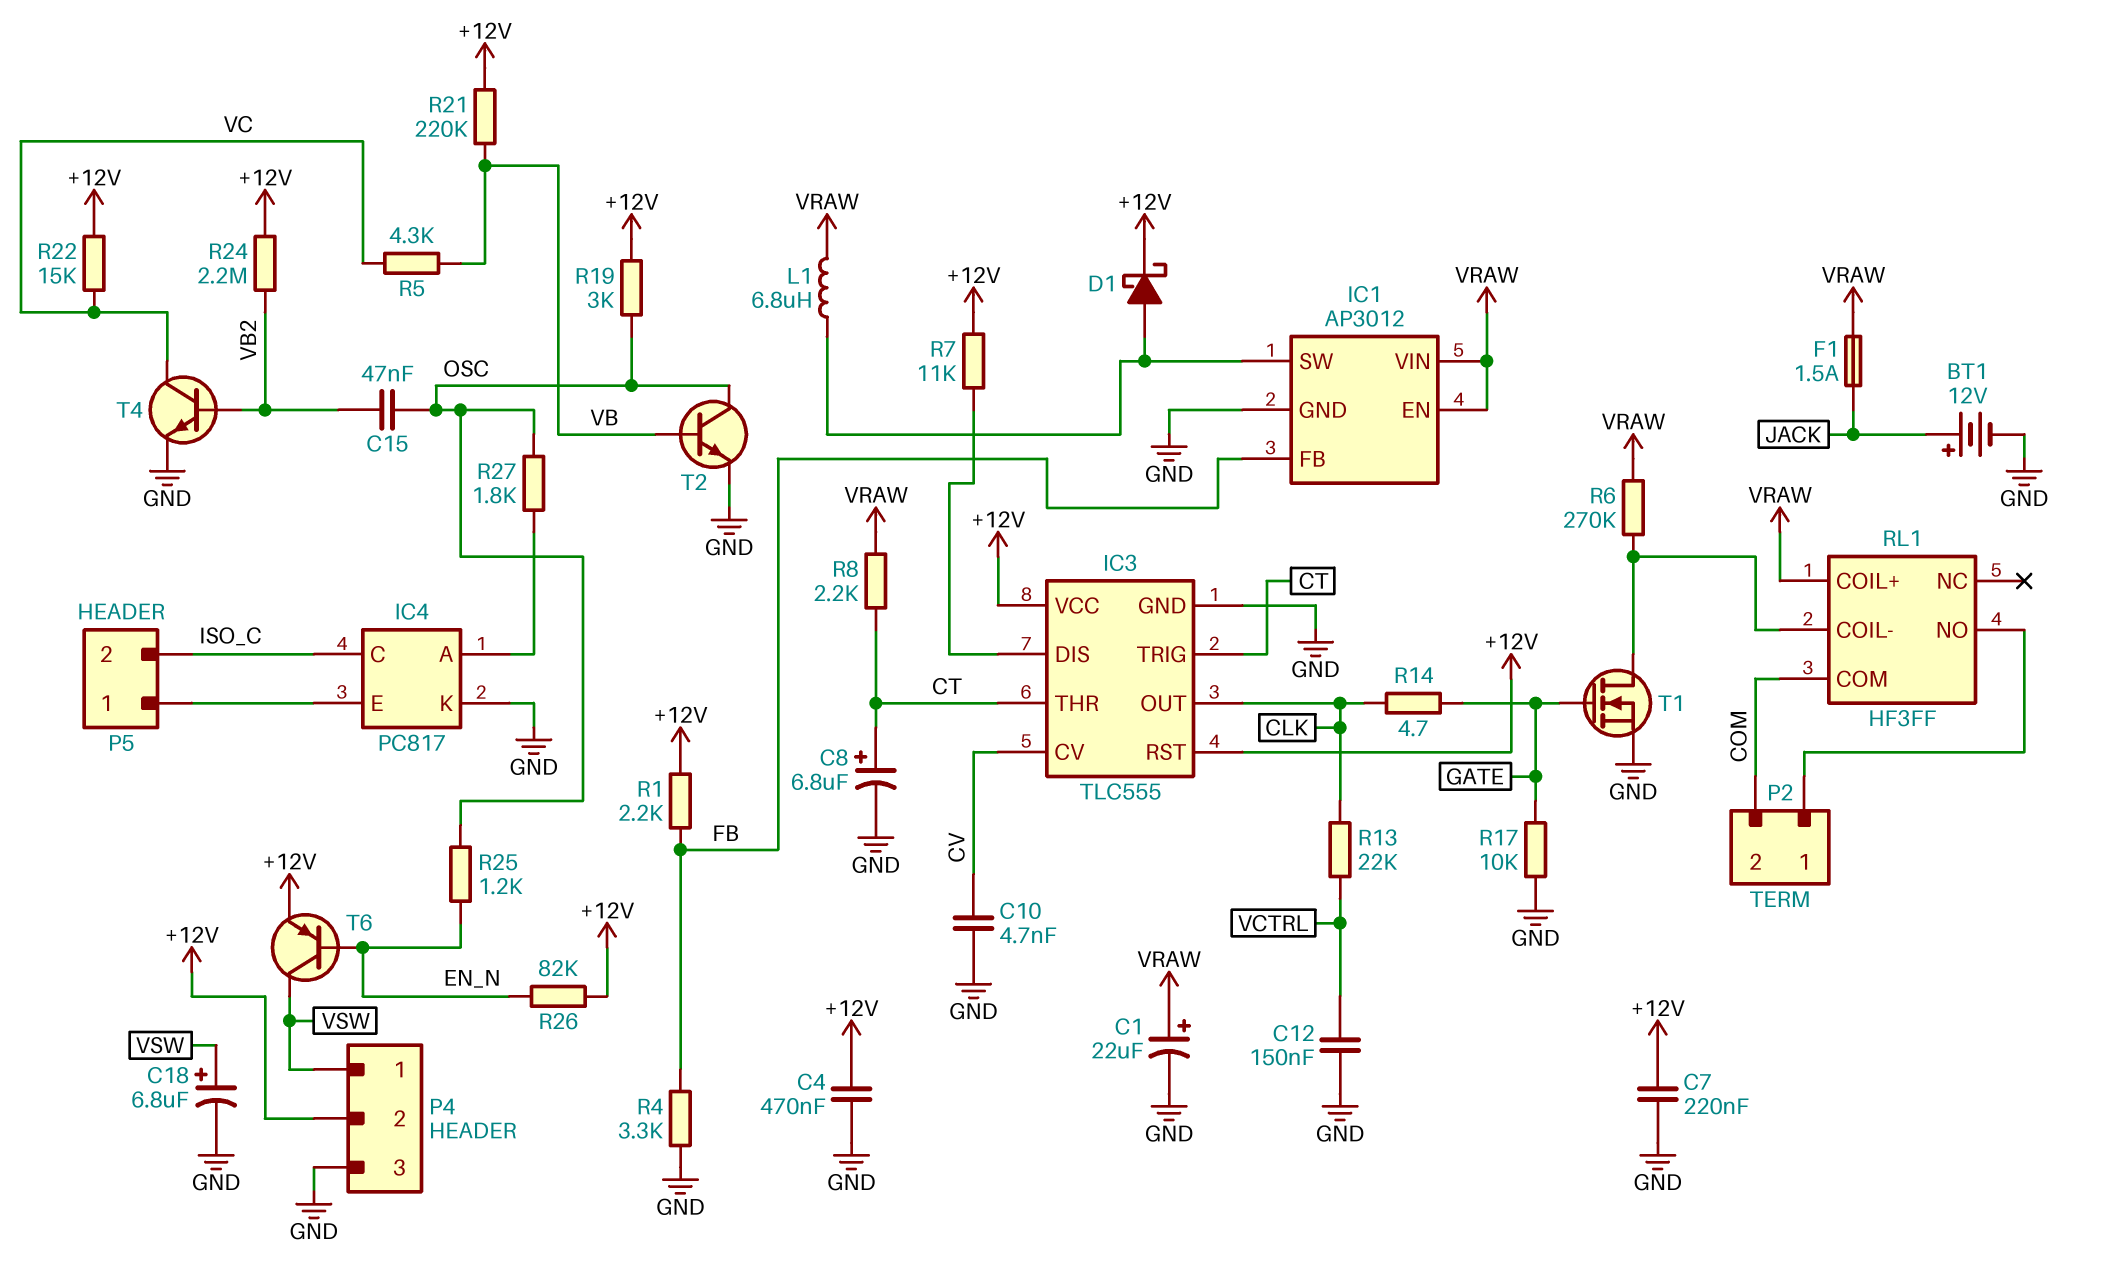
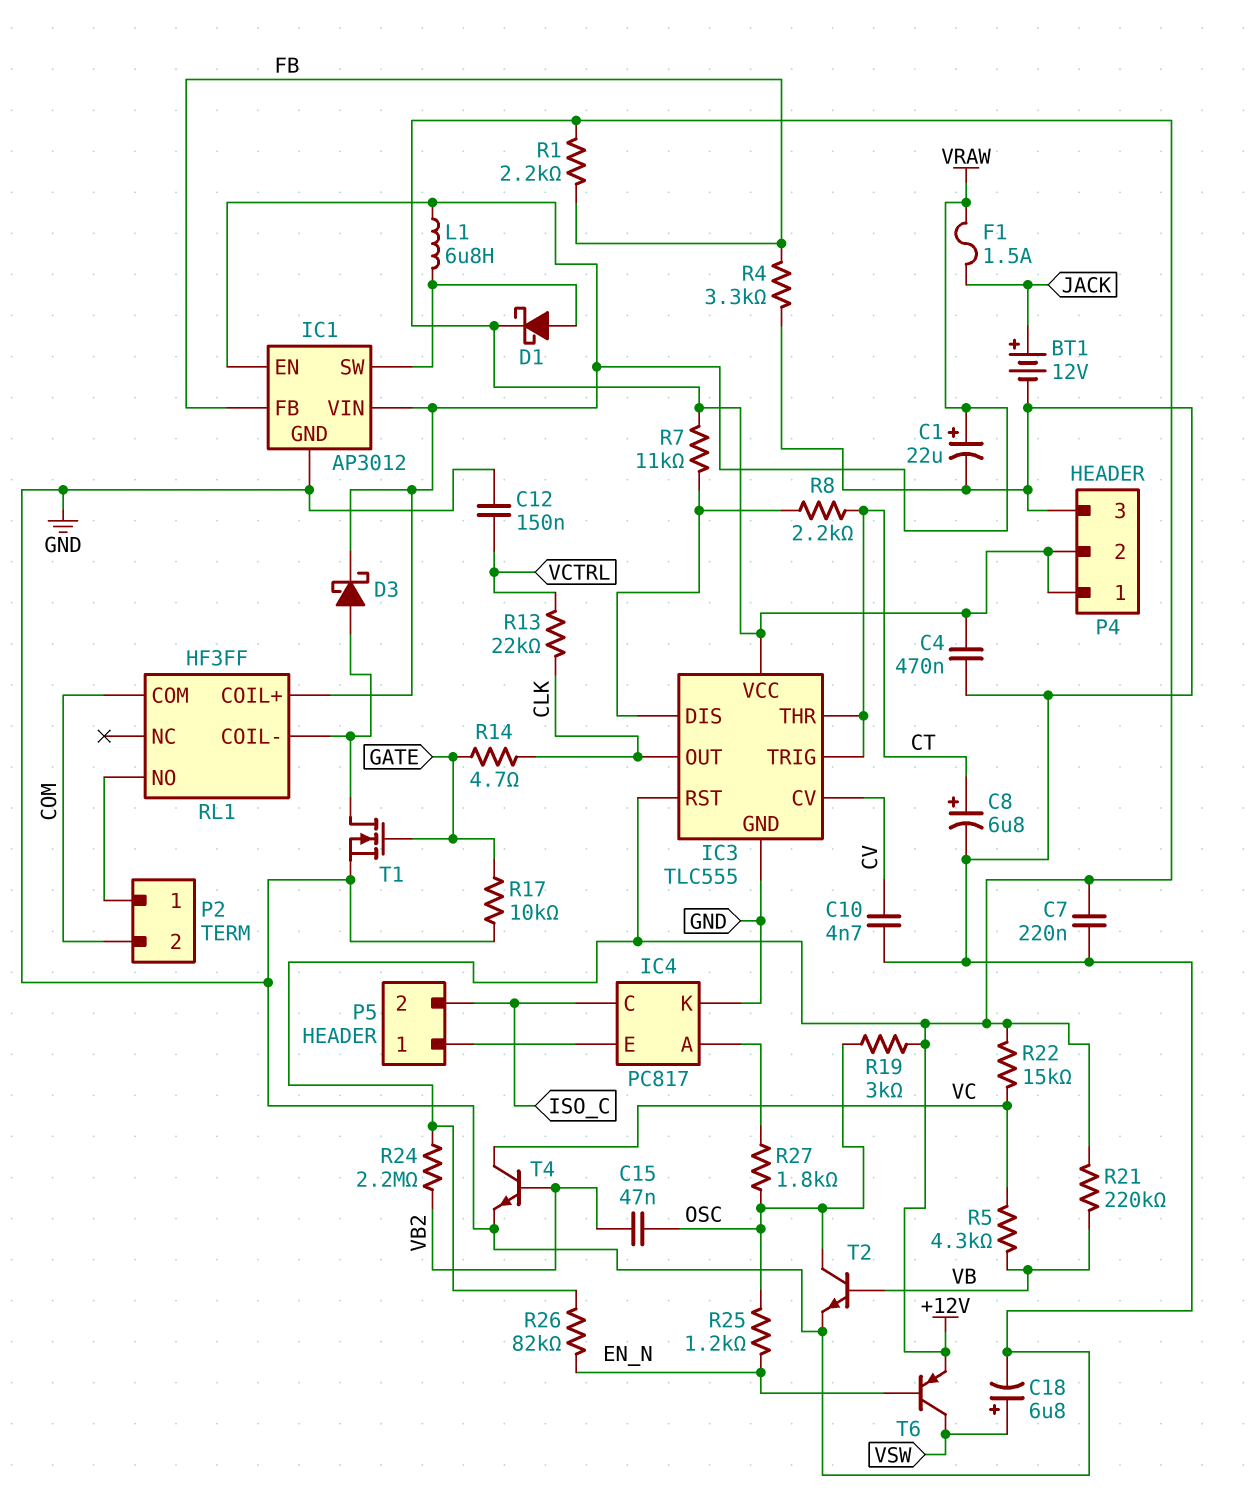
D3: none -> schottky (A RL1/COIL-, K VRAW)
P4 pin 1: VSW -> +12V
R6: 270k (RL1/COIL-, VRAW) -> none
R8: 2.2k (CT, VRAW) -> 2.2k (CT, IC3/DIS)

